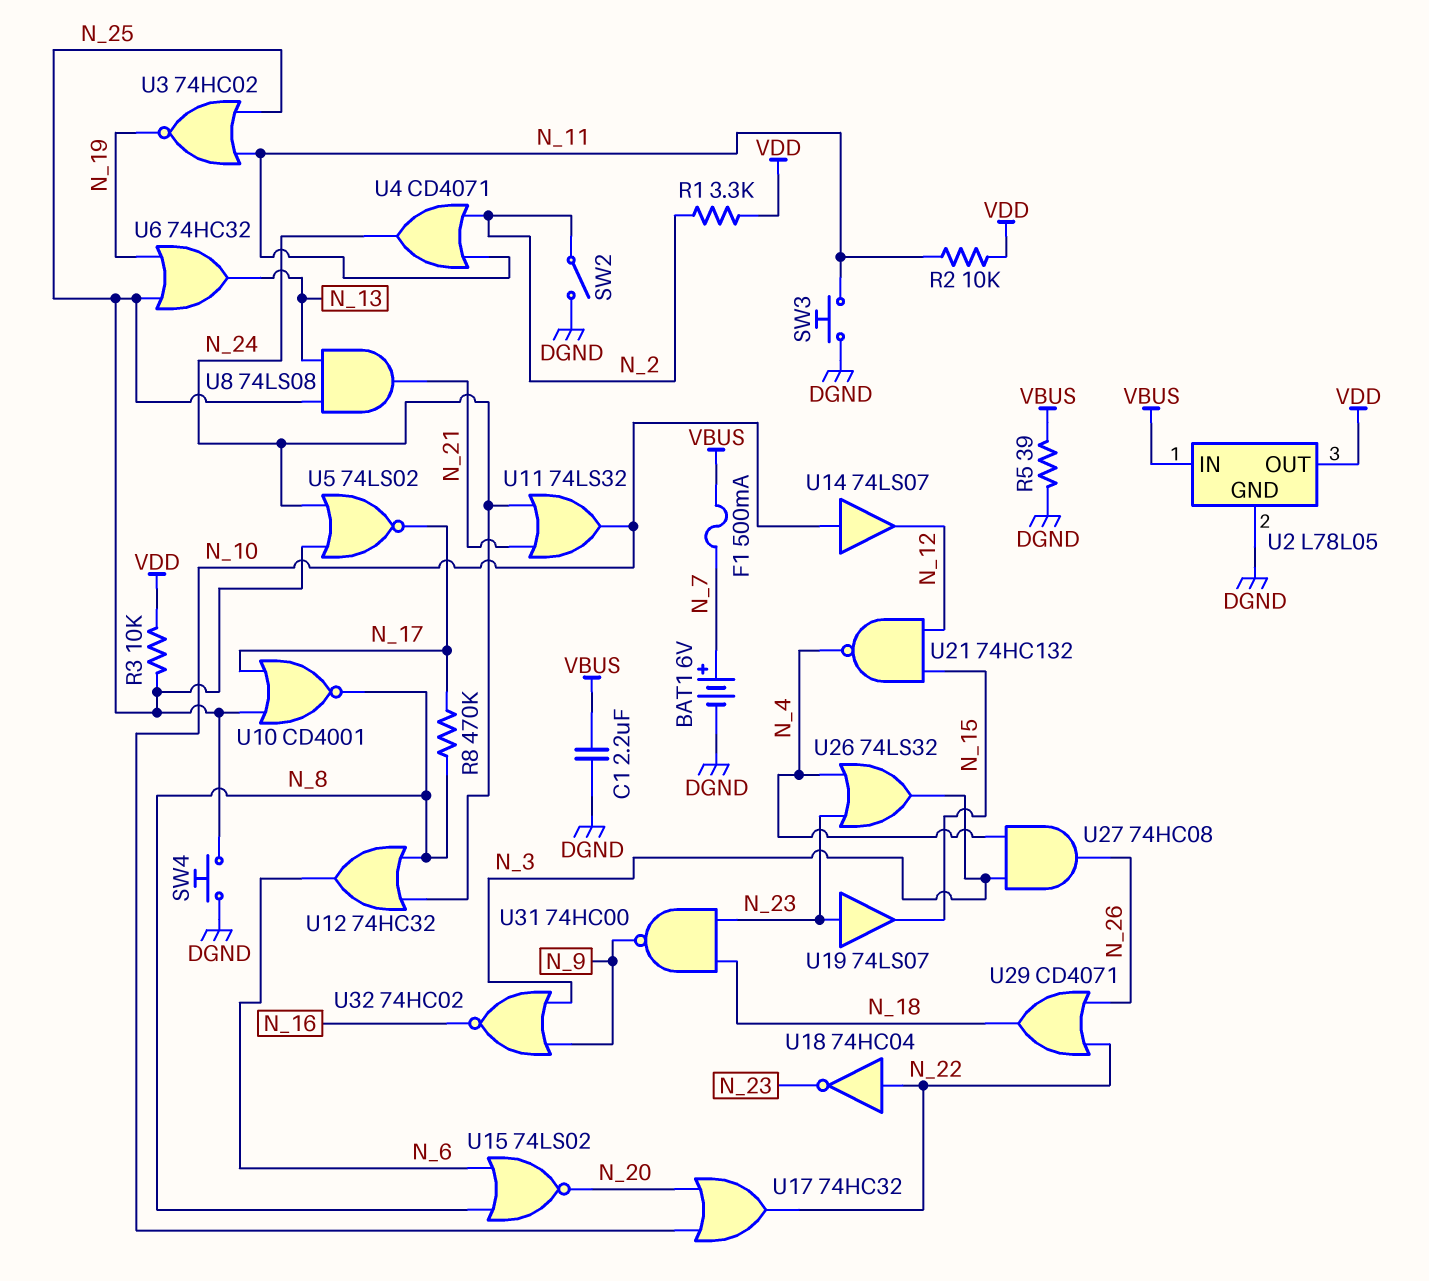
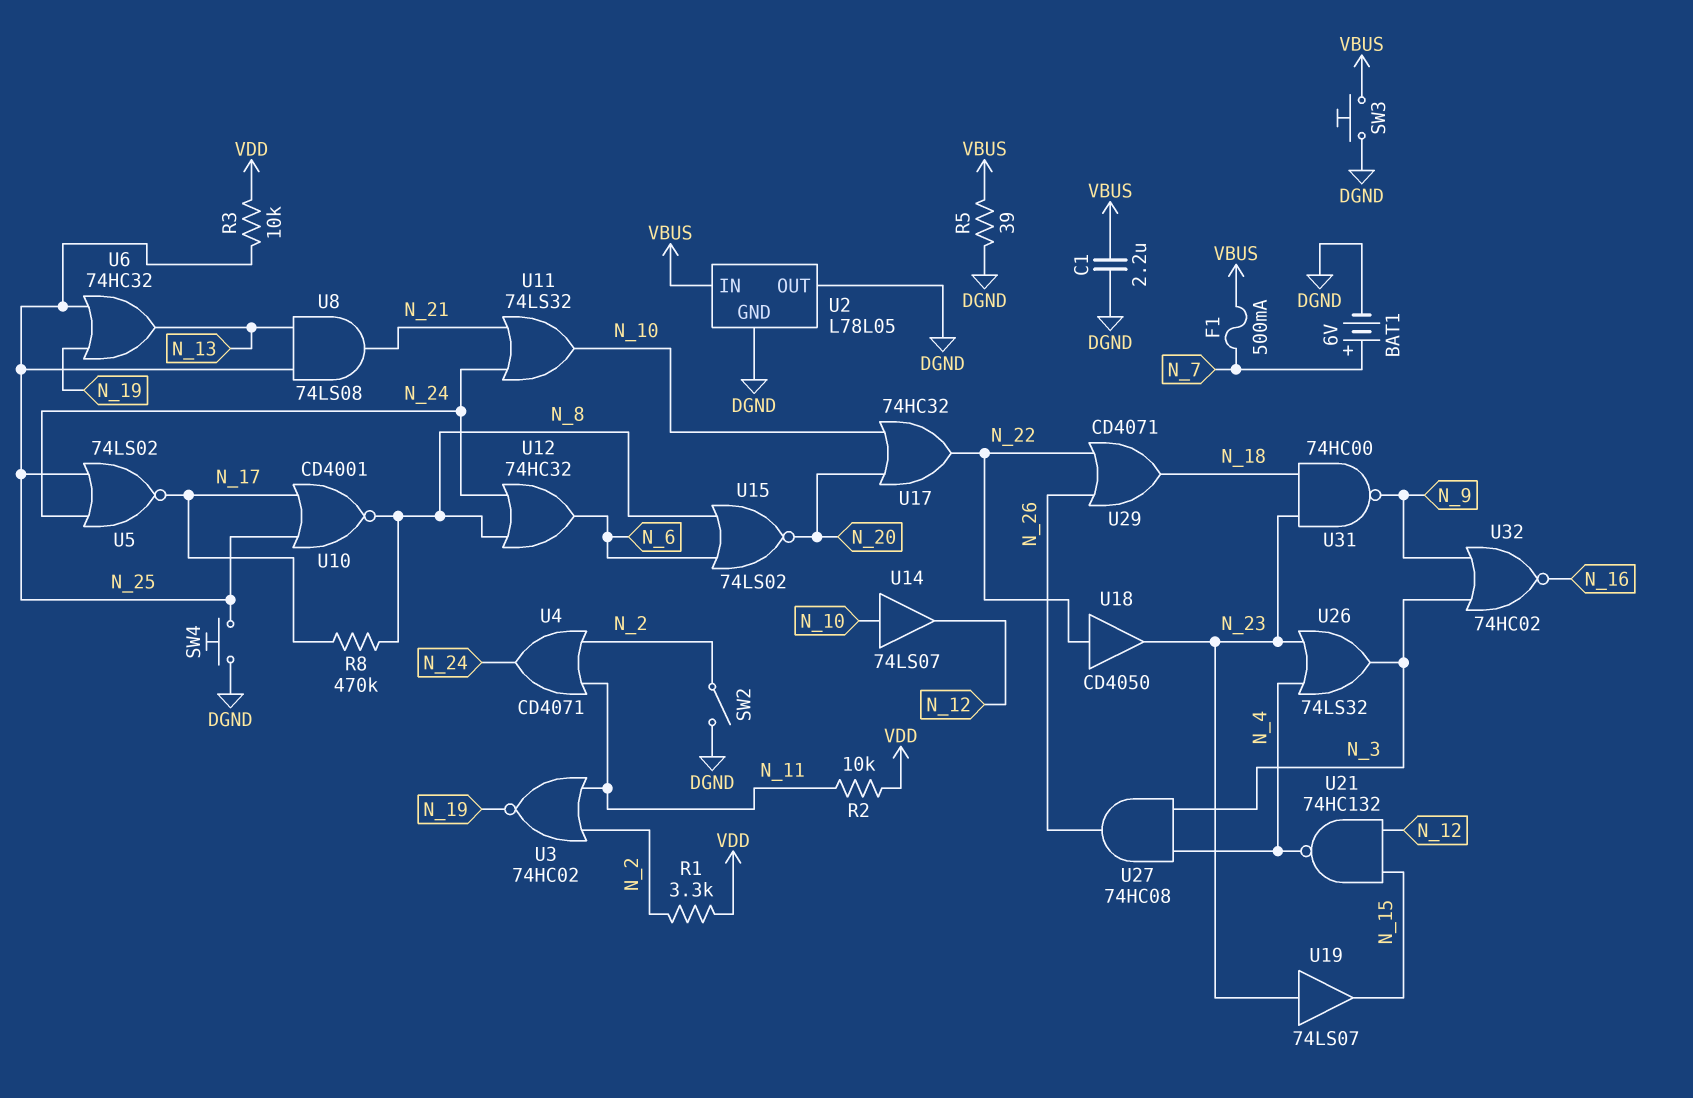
SW3: button (DGND, N_11) -> button (DGND, VBUS)
U2 pin OUT: VDD -> DGND
U3: NOR 74HC02 (in N_11, in N_25, out N_19) -> NOR 74HC02 (in N_2, in N_11, out N_19)
U18: NOT 74HC04 (in N_22, out N_23) -> buffer CD4050 (in N_22, out N_23)

